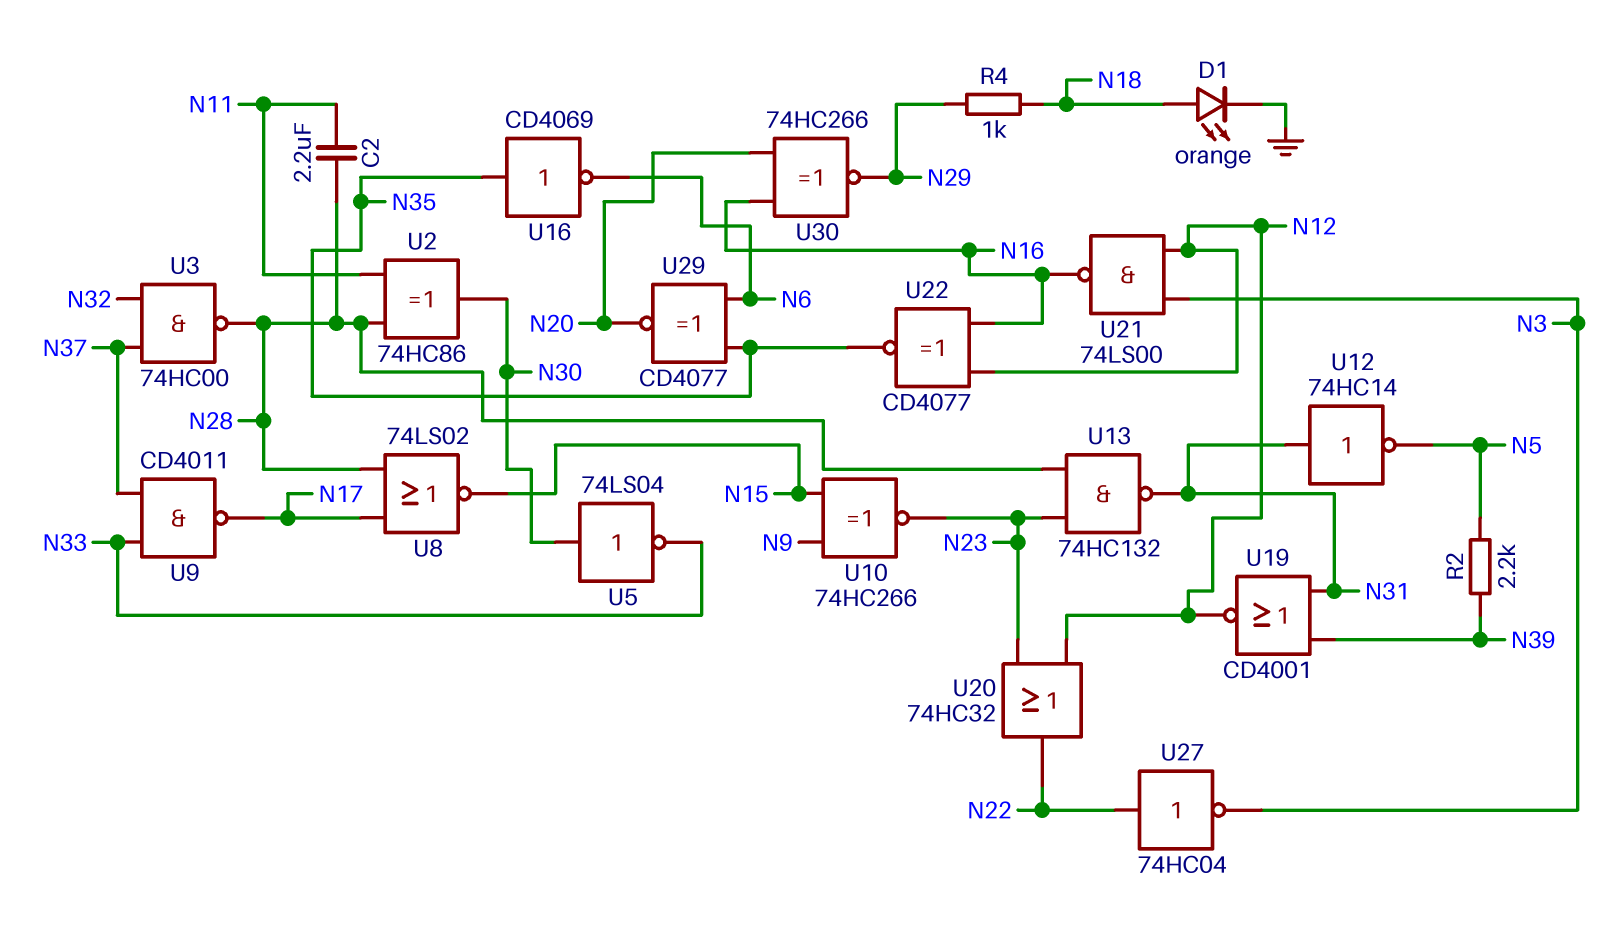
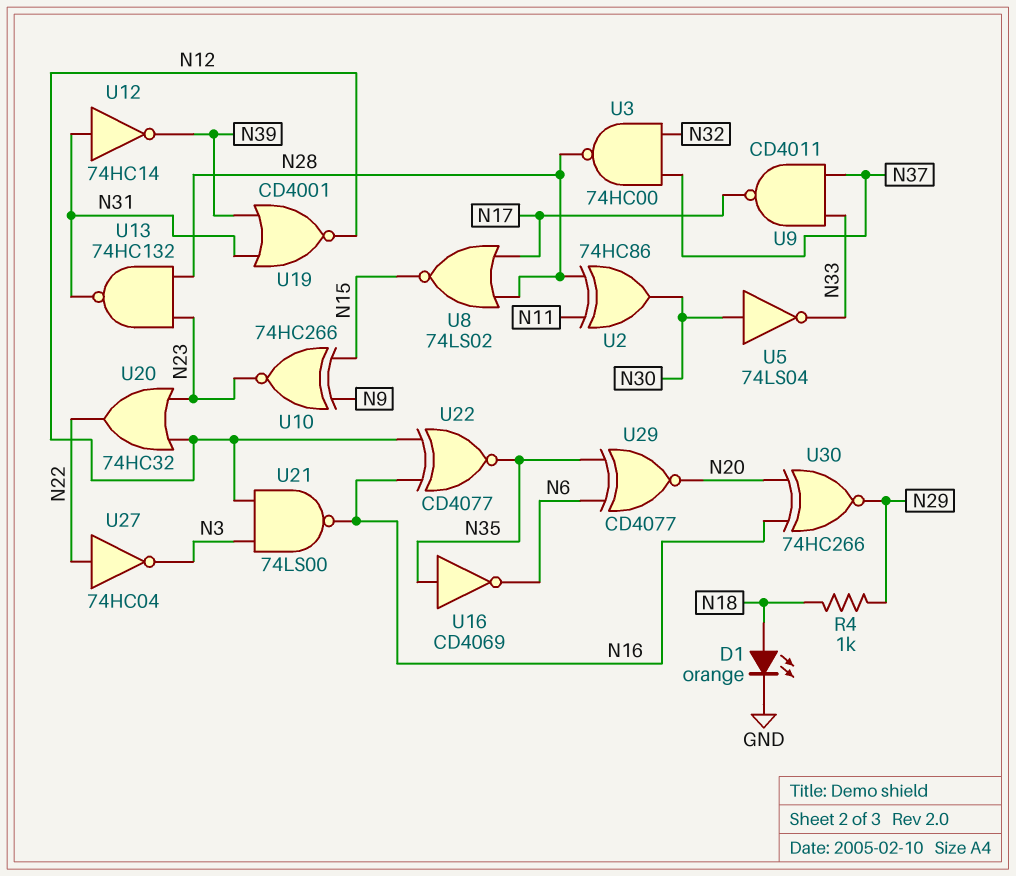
C2: 2.2uF (N11, N28) -> none
R2: 2.2k (N5, N39) -> none
U12: NOT 74HC14 (in N31, out N5) -> NOT 74HC14 (in N31, out N39)

